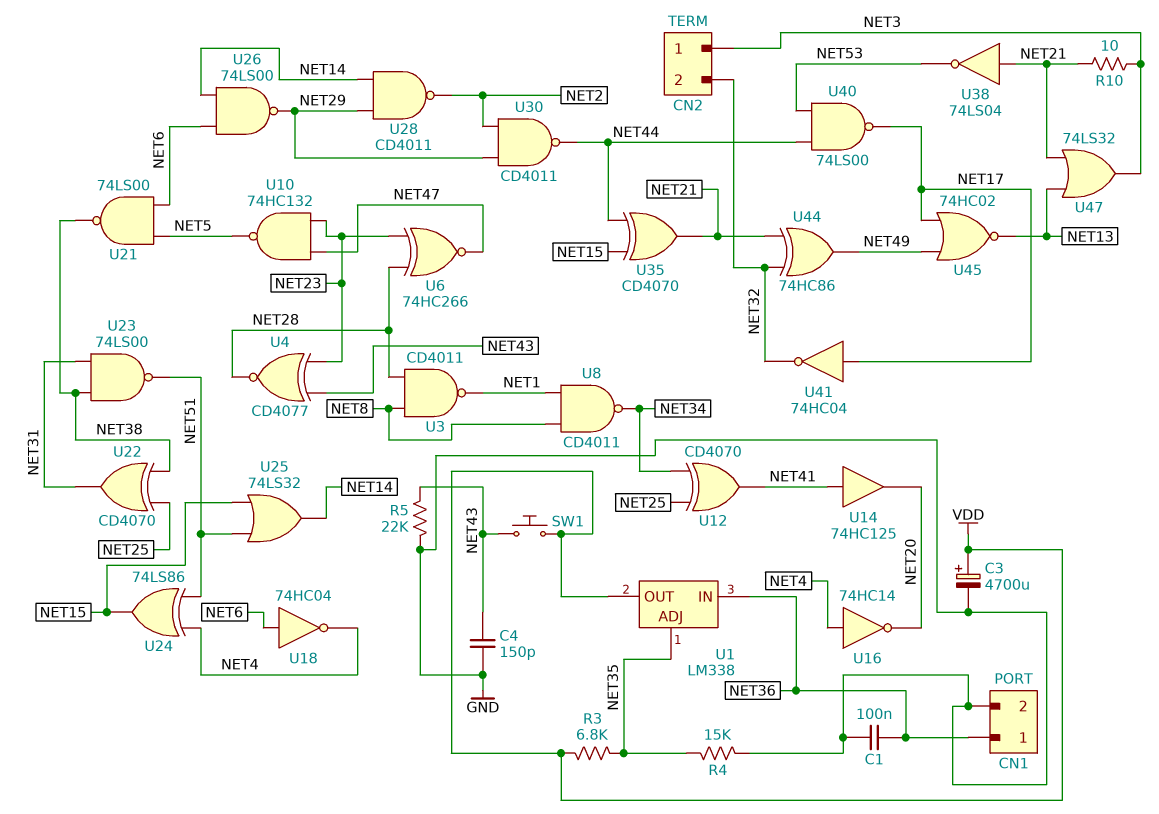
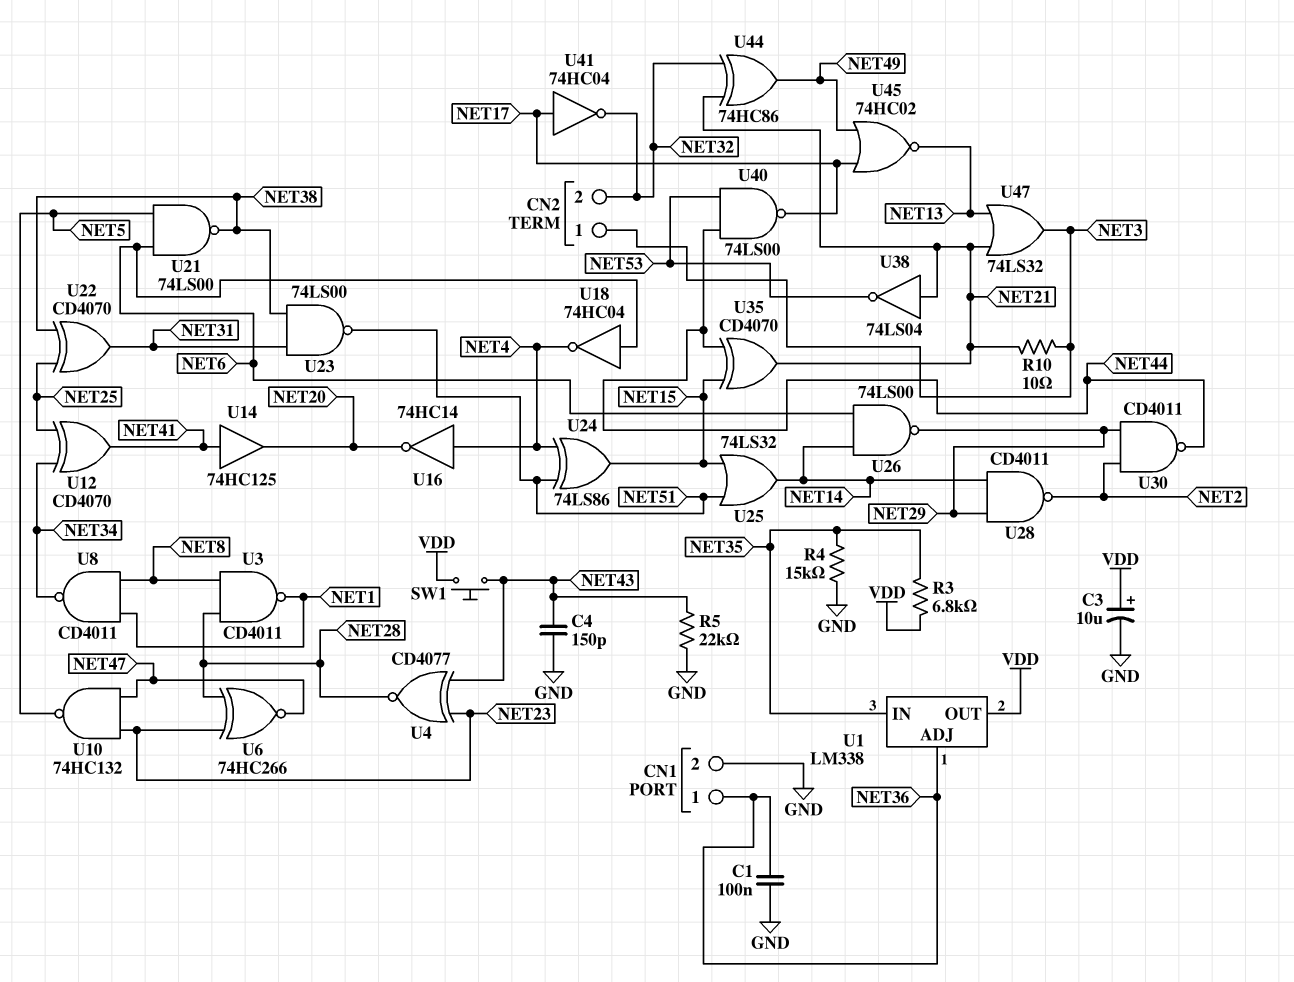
C3: 4700uF (plus VDD, minus GND) -> 10uF (plus VDD, minus GND)
U1 pin ADJ: NET35 -> NET36
U1 pin IN: NET36 -> NET35

